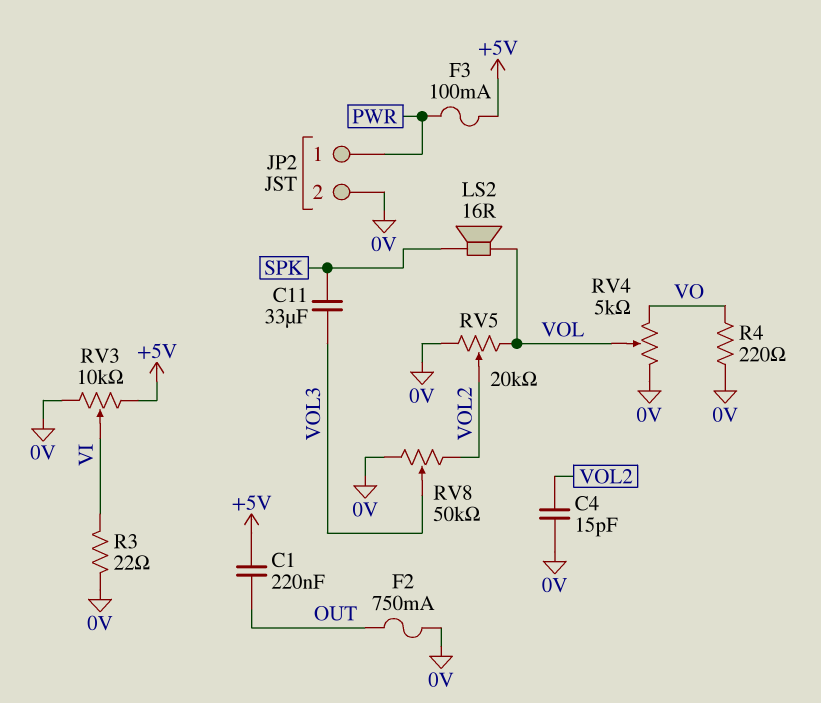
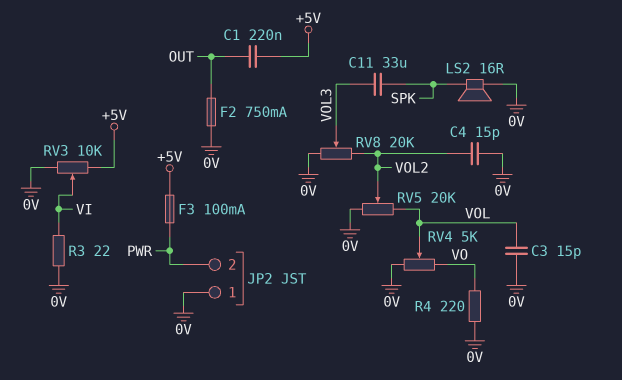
C3: none -> 15pF (0V, VOL)
JP2 pin 1: PWR -> 0V
JP2 pin 2: 0V -> PWR
LS2: speaker 16R (SPK, VOL) -> speaker 16R (0V, SPK)
RV8: 50k (0V, VOL2, wiper VOL3) -> 20k (0V, VOL2, wiper VOL3)

